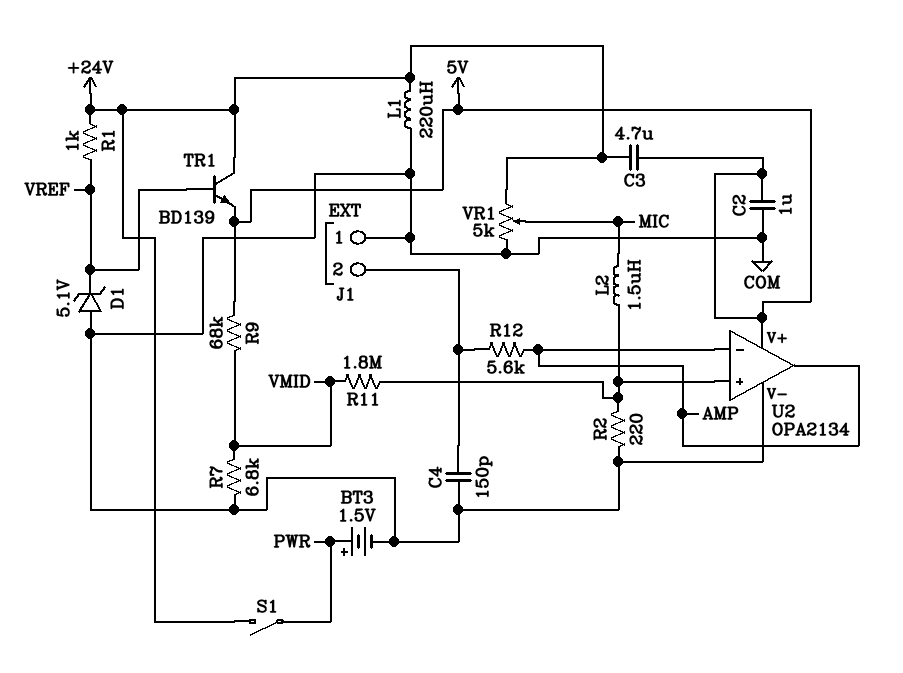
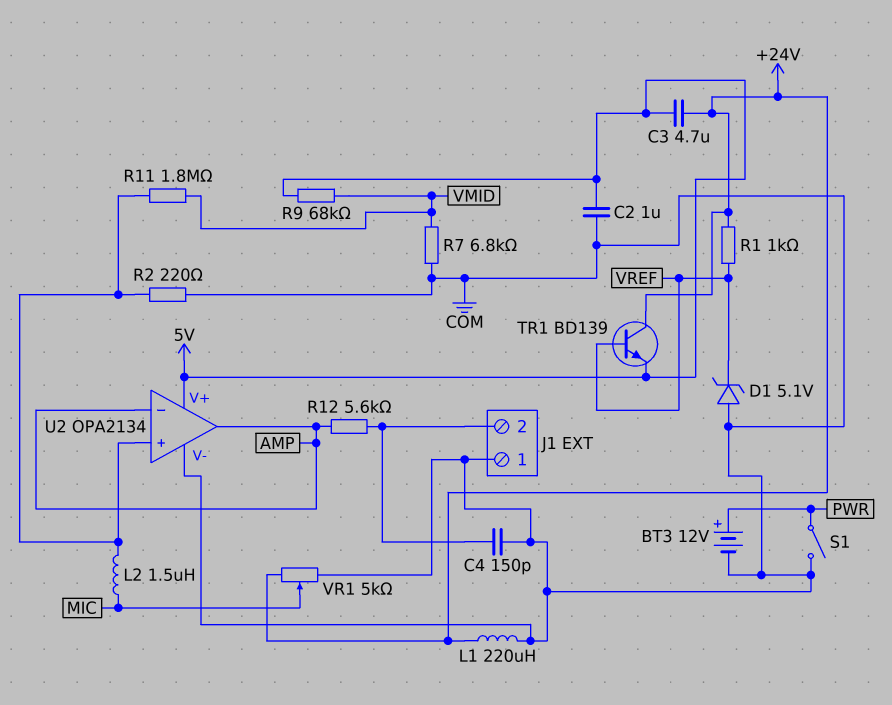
BT3: 1.5V (plus PWR, minus COM) -> 12V (plus PWR, minus COM)
S1: switch (+24V, PWR) -> switch (COM, PWR)

